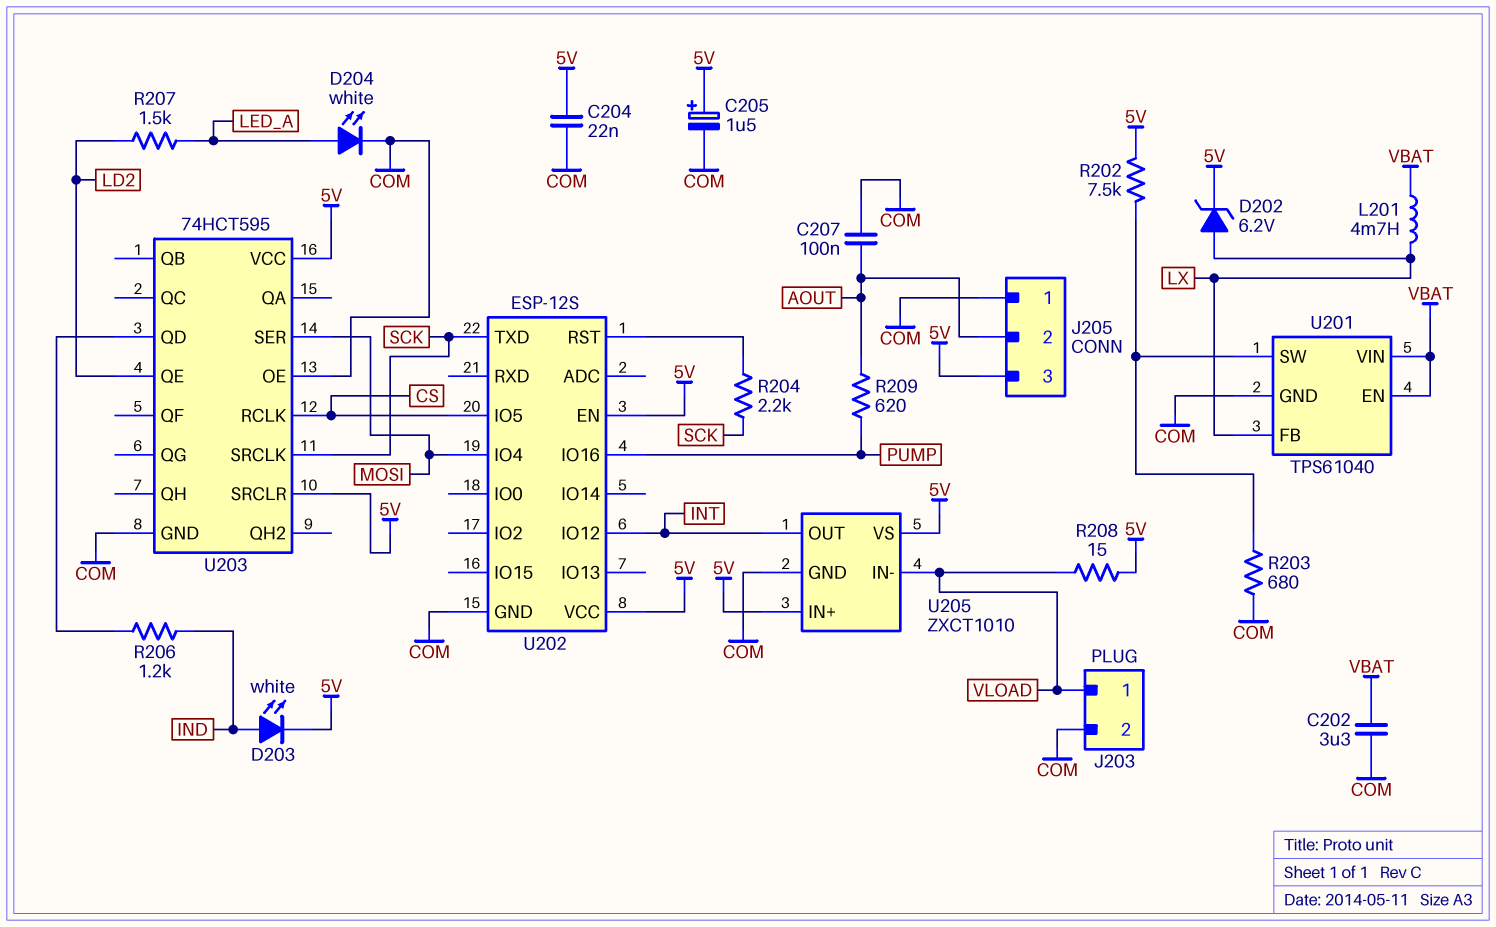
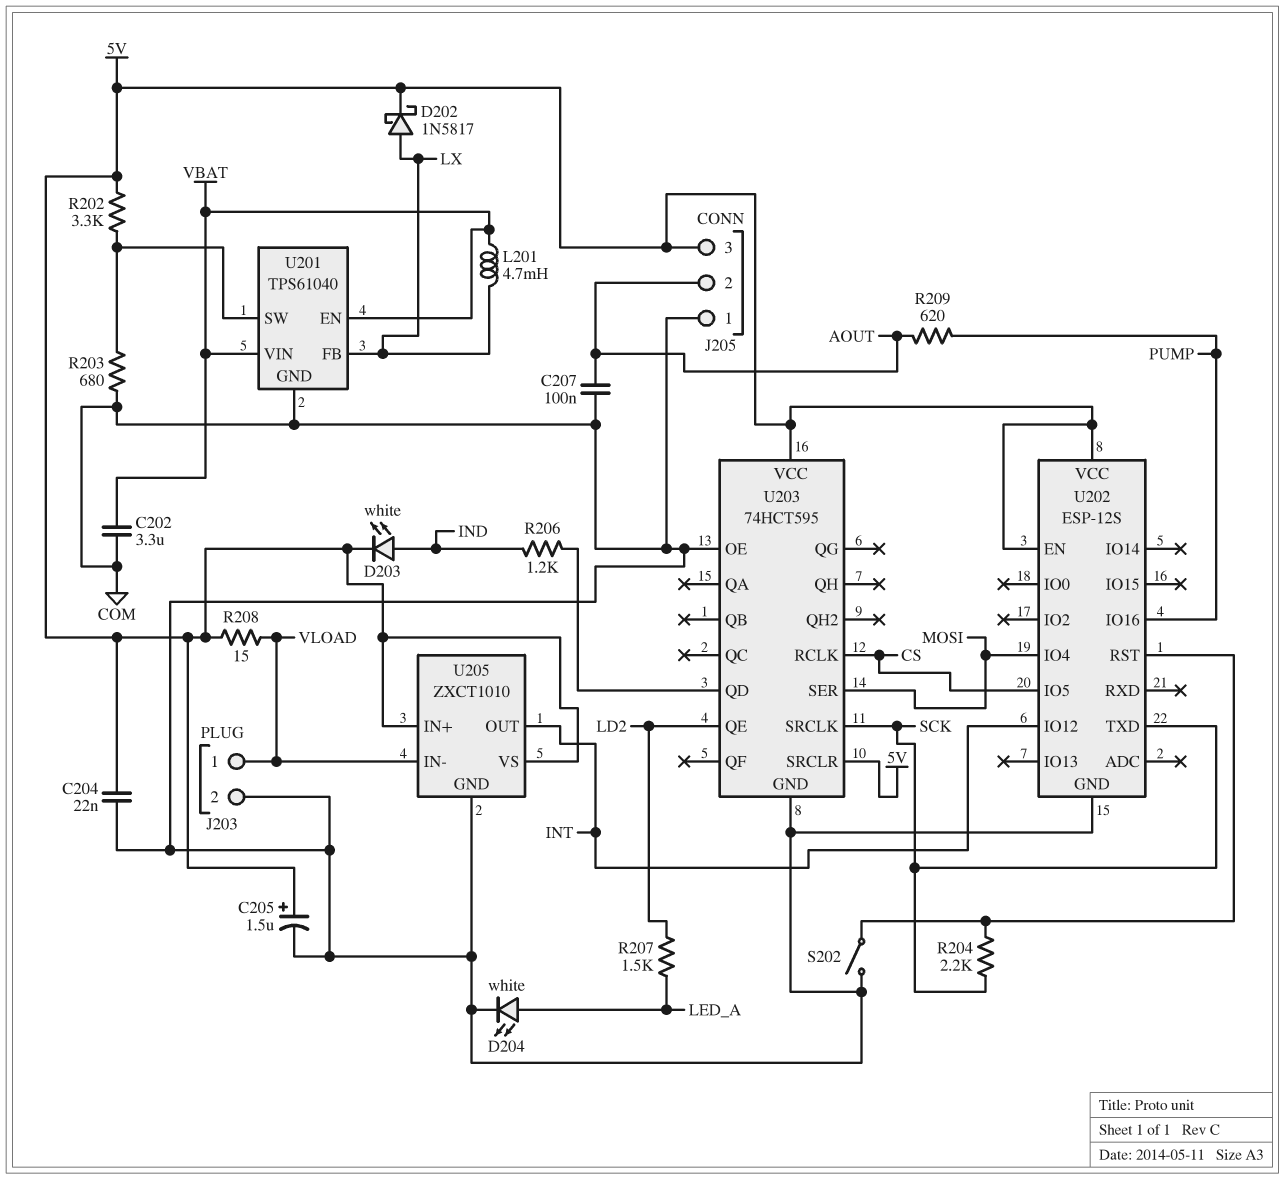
D202: zener 6.2V (A LX, K 5V) -> schottky 1N5817 (A LX, K 5V)
R202: 7.5k (5V, U201/SW) -> 3.3k (5V, U201/SW)
S202: none -> switch (COM, U202/RST)

